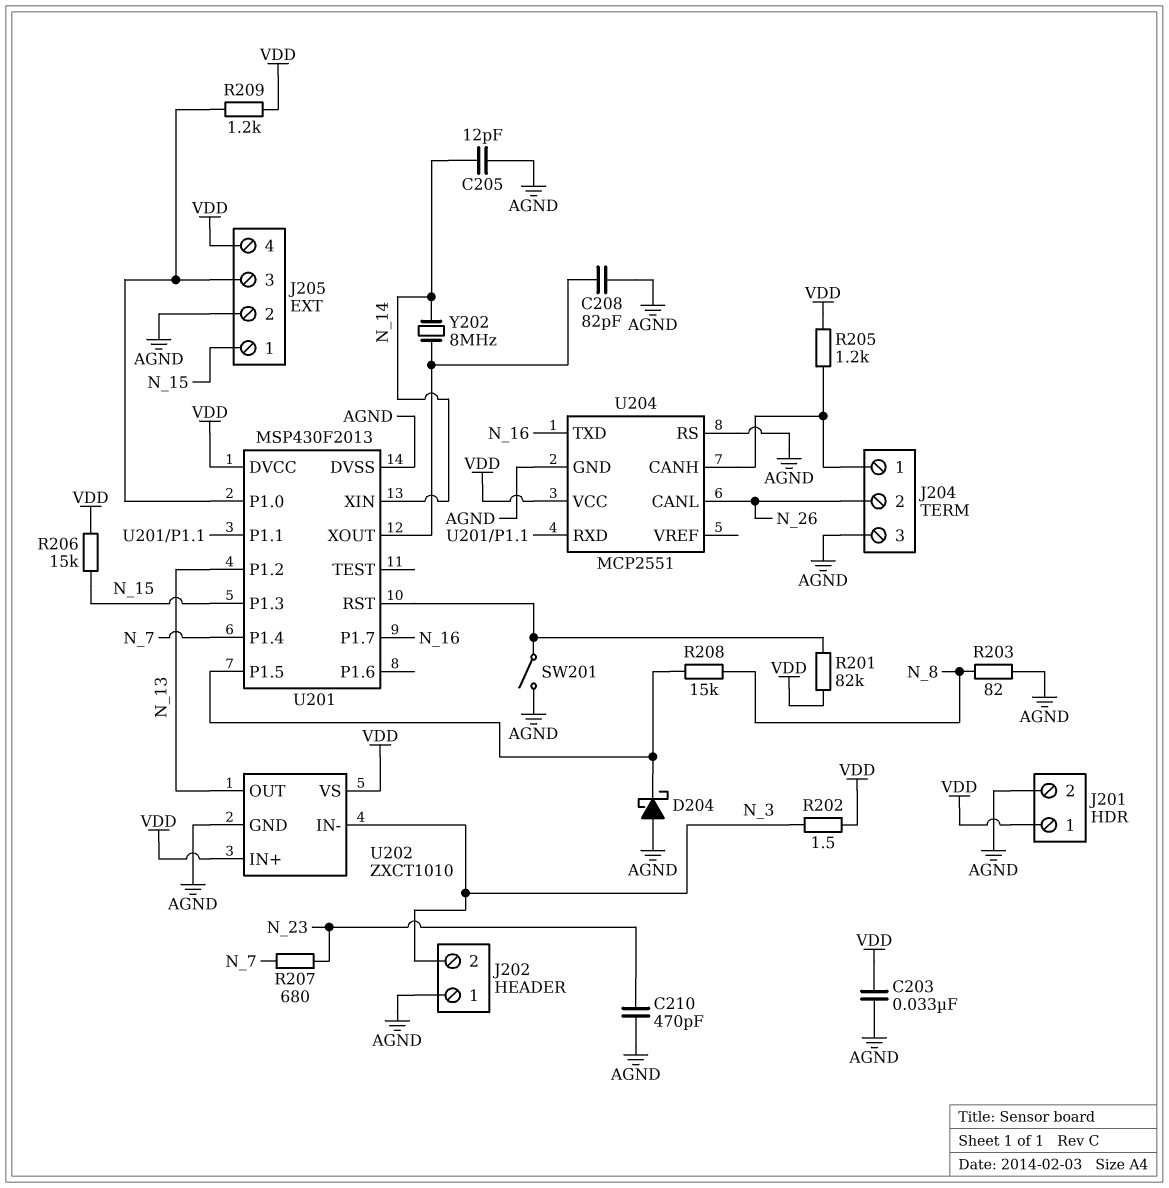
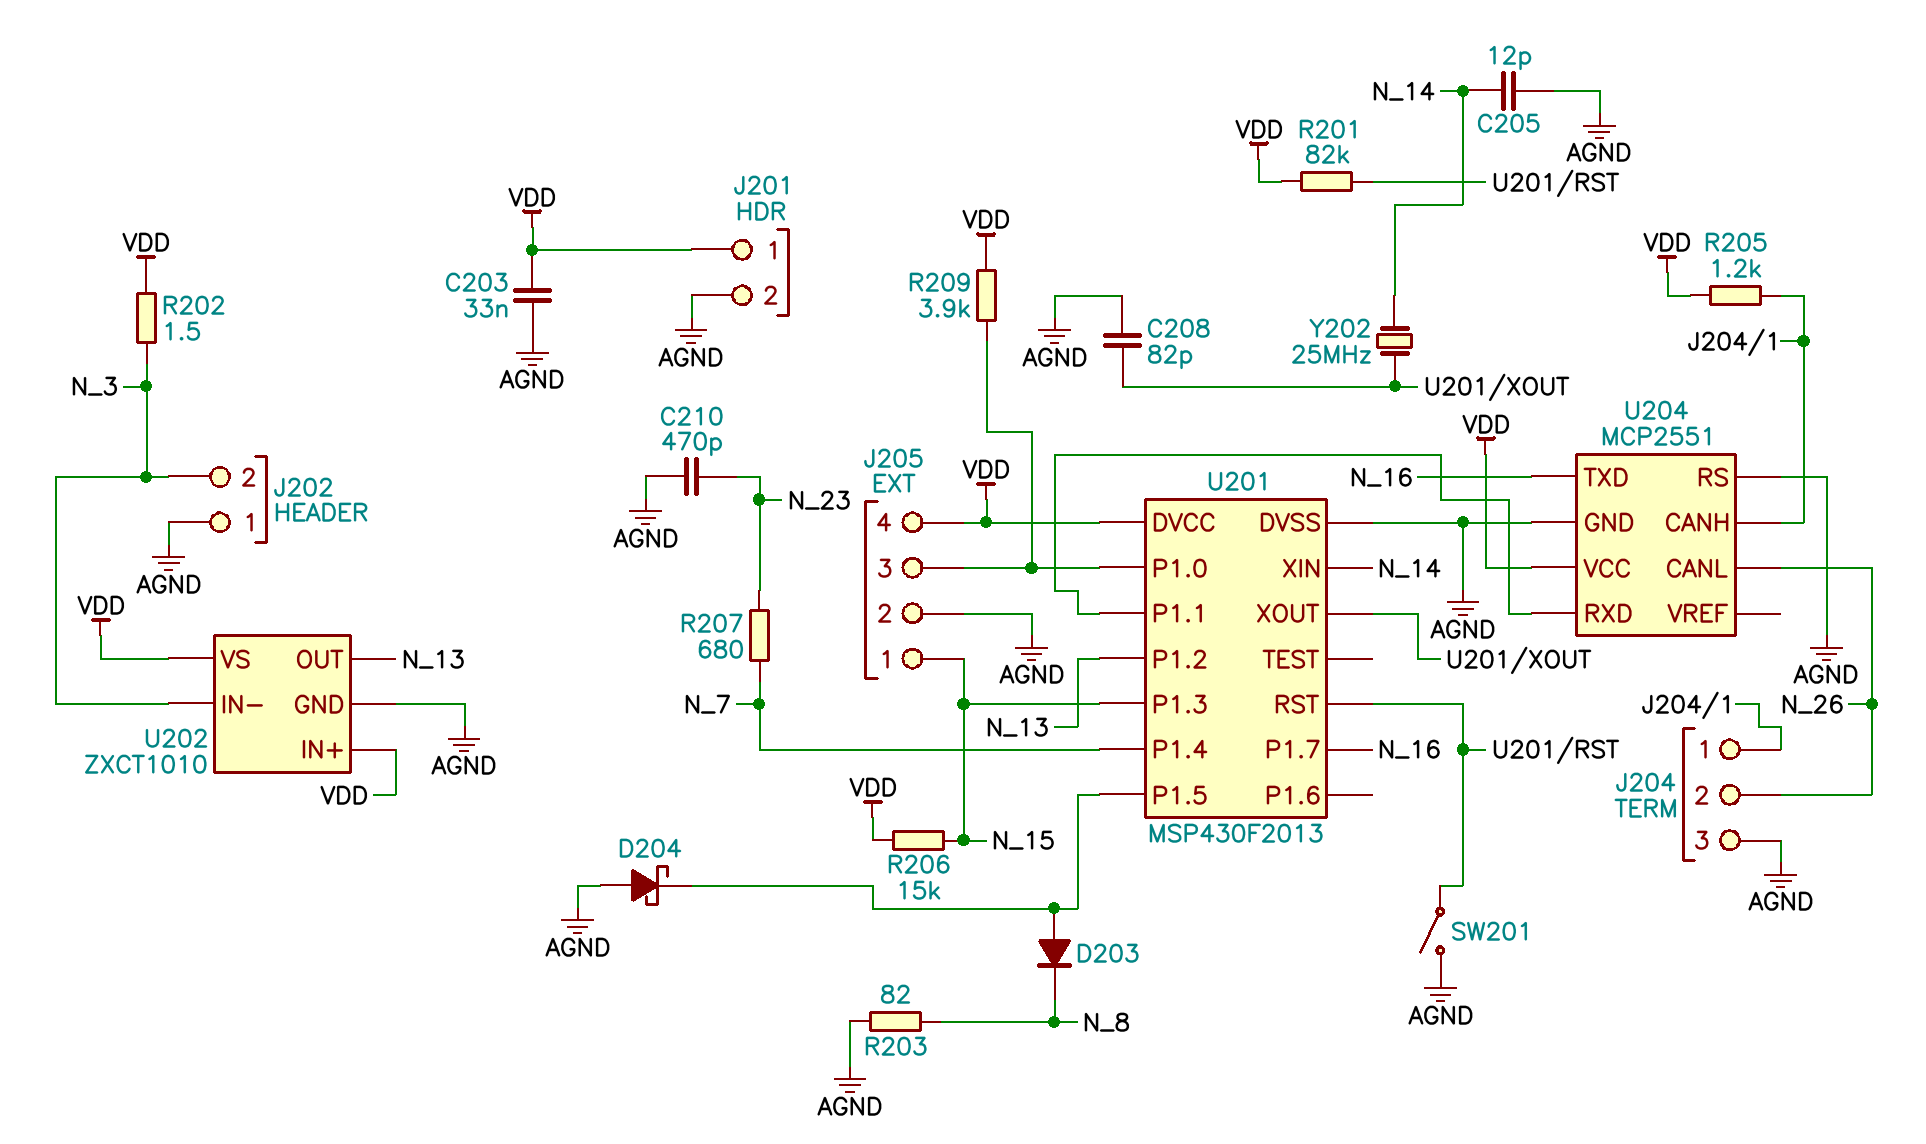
D203: none -> diode (A U201/P1.5, K N_8)
R208: 15k (N_8, U201/P1.5) -> none
R209: 1.2k (J205/3, VDD) -> 3.9k (J205/3, VDD)
Y202: 8MHz (N_14, U201/XOUT) -> 25MHz (N_14, U201/XOUT)

